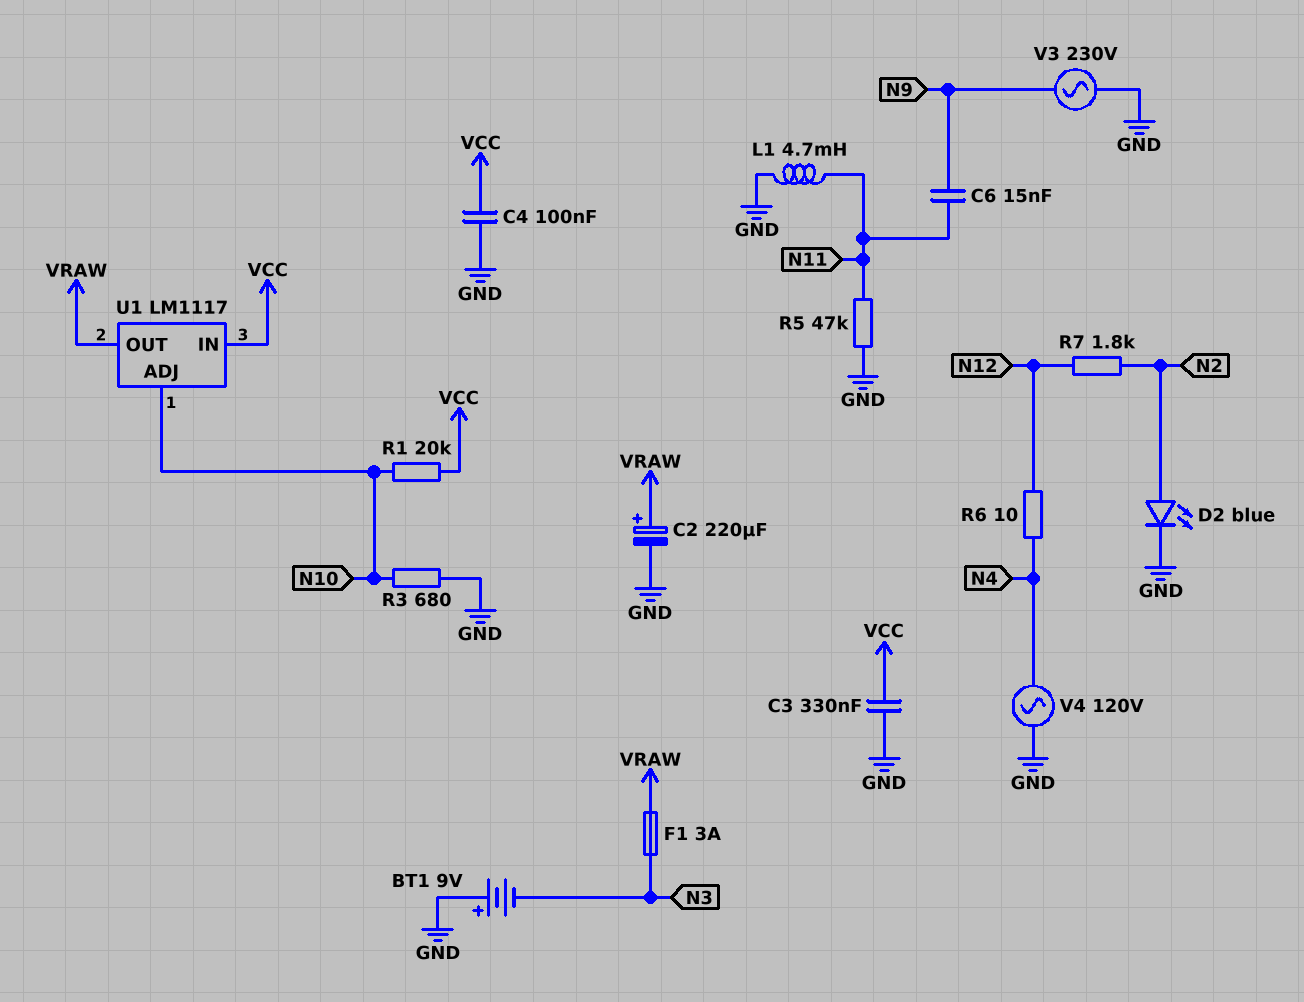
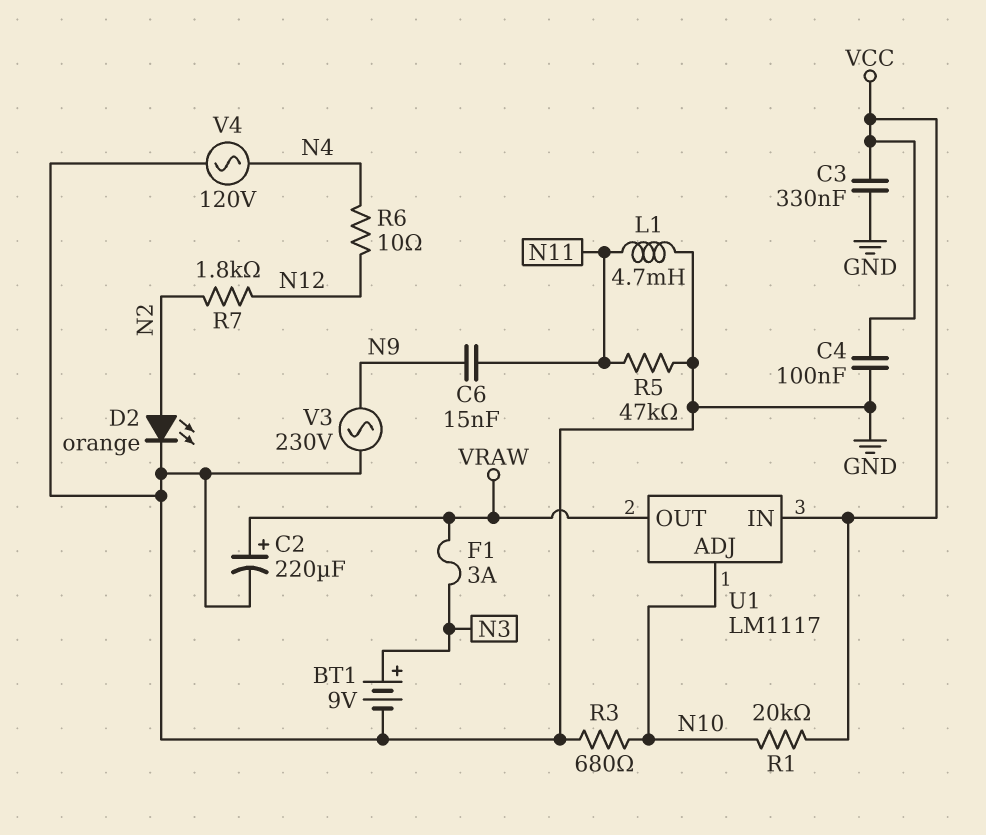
BT1: 9V (plus GND, minus N3) -> 9V (plus N3, minus GND)
D2: LED blue (A N2, K GND) -> LED orange (A N2, K GND)

